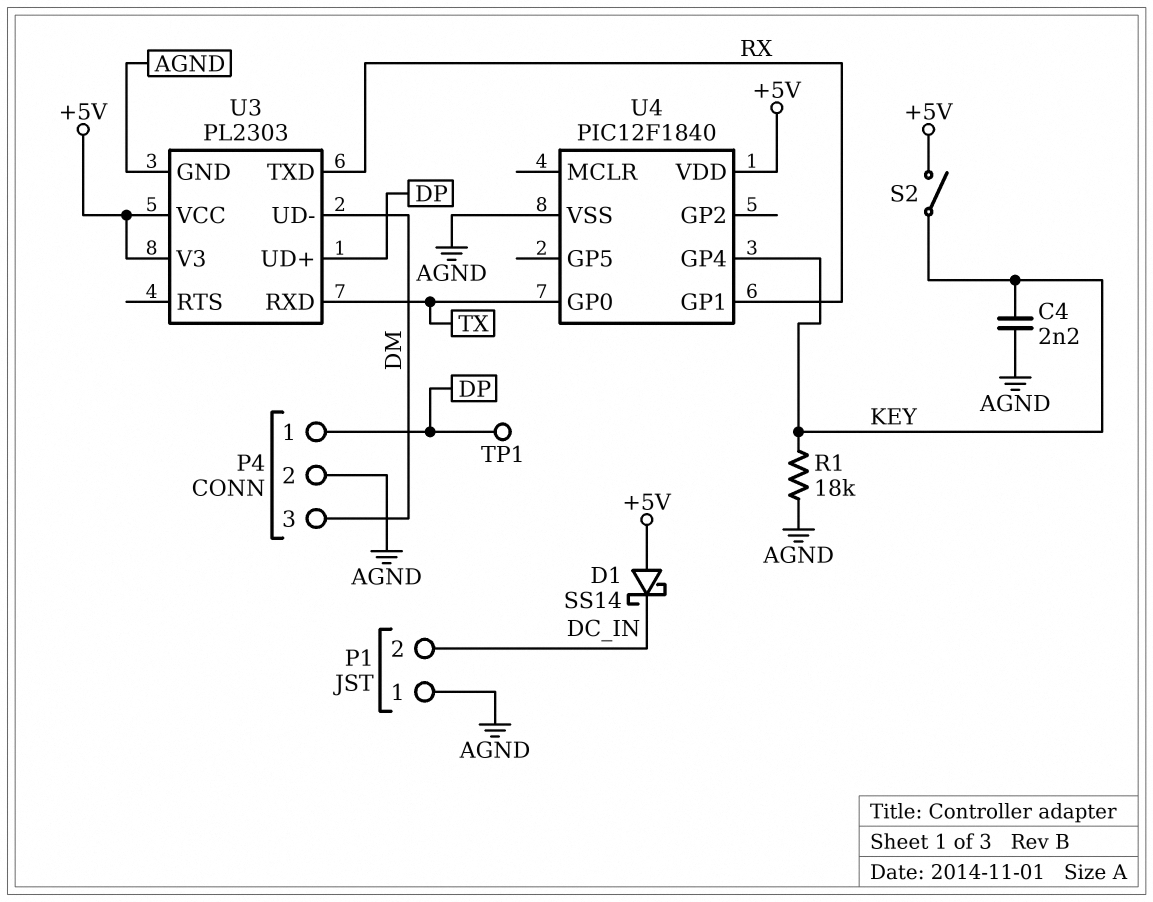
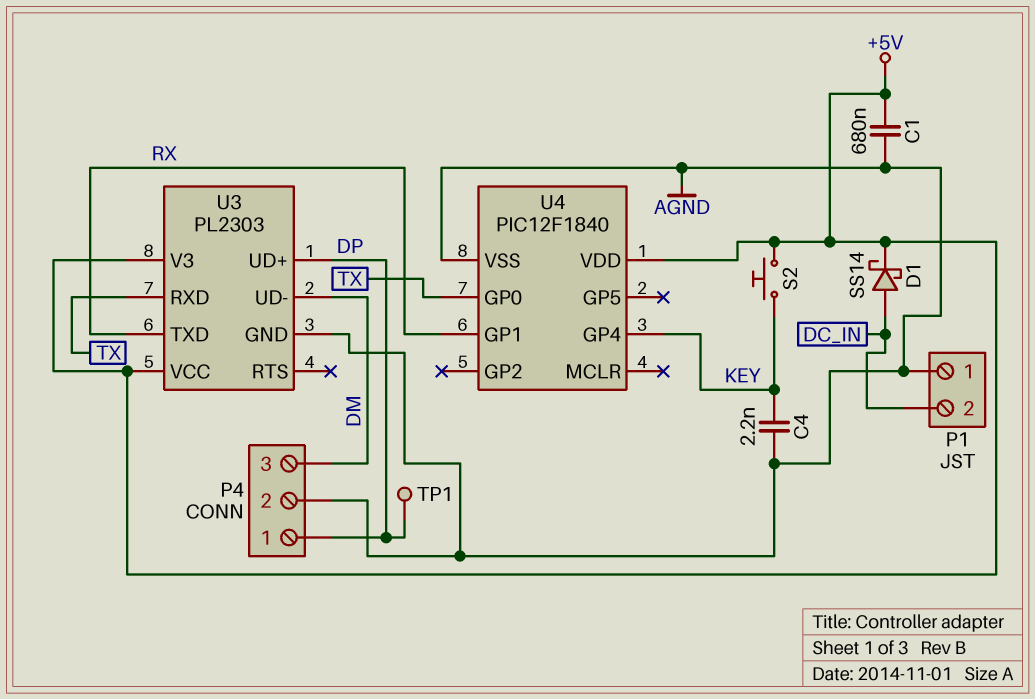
C1: none -> 680nF (+5V, AGND)
D1: schottky SS14 (A +5V, K DC_IN) -> schottky SS14 (A DC_IN, K +5V)
R1: 18k (AGND, KEY) -> none
S2: switch (+5V, KEY) -> button (+5V, KEY)

